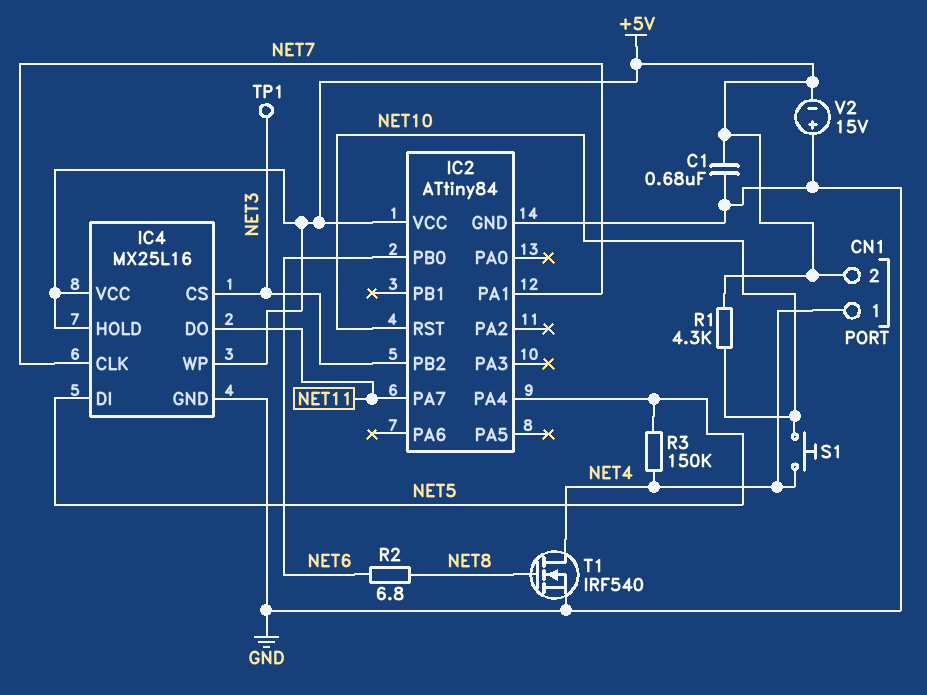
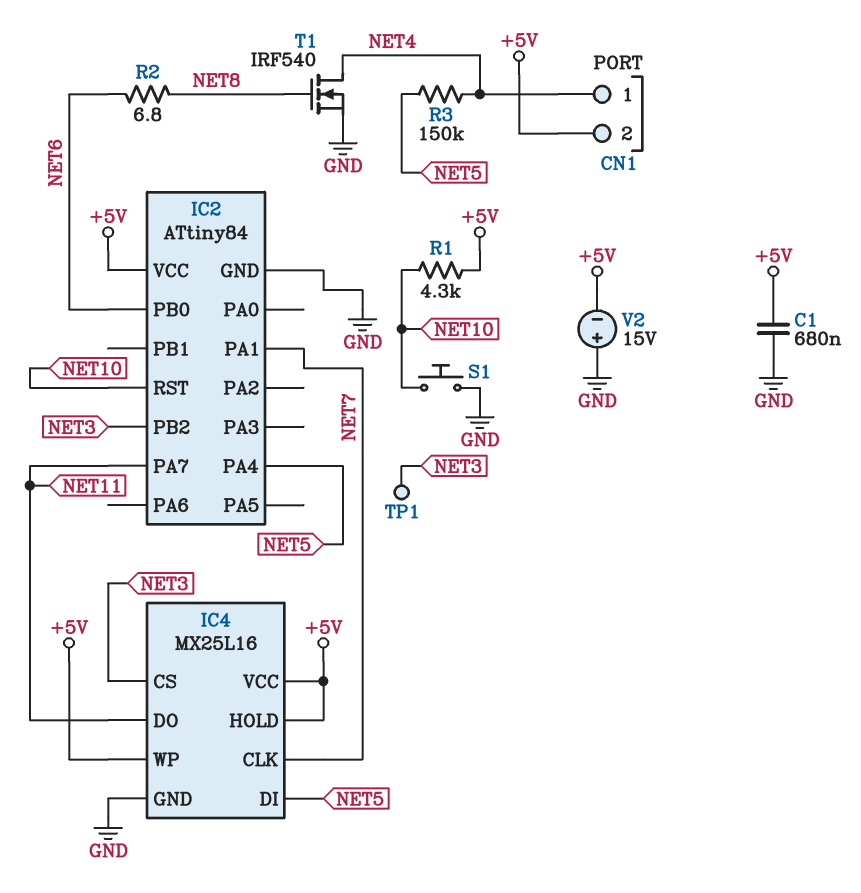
S1: button (NET4, NET10) -> button (GND, NET10)

